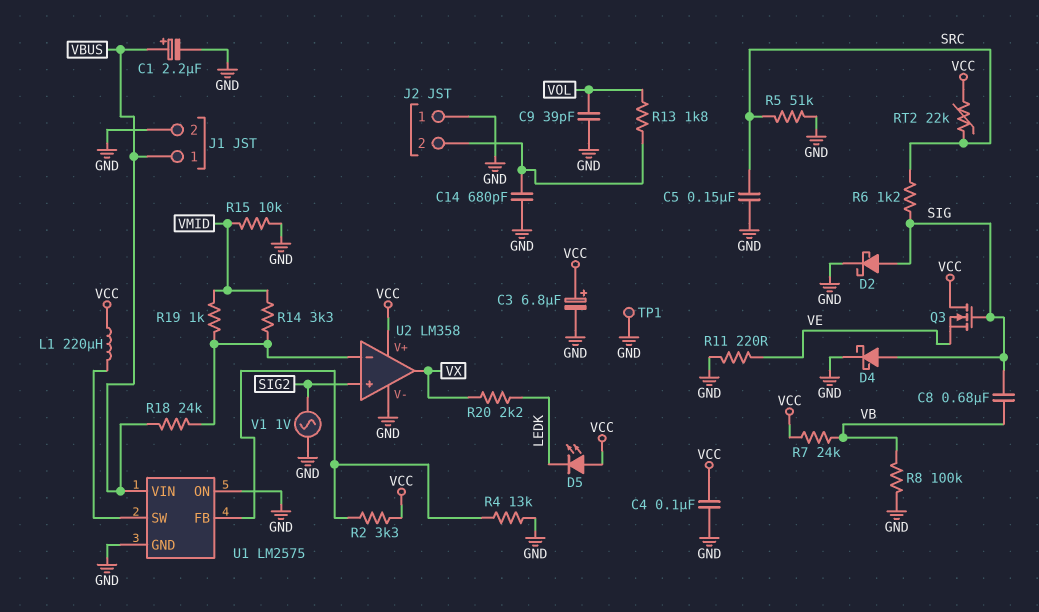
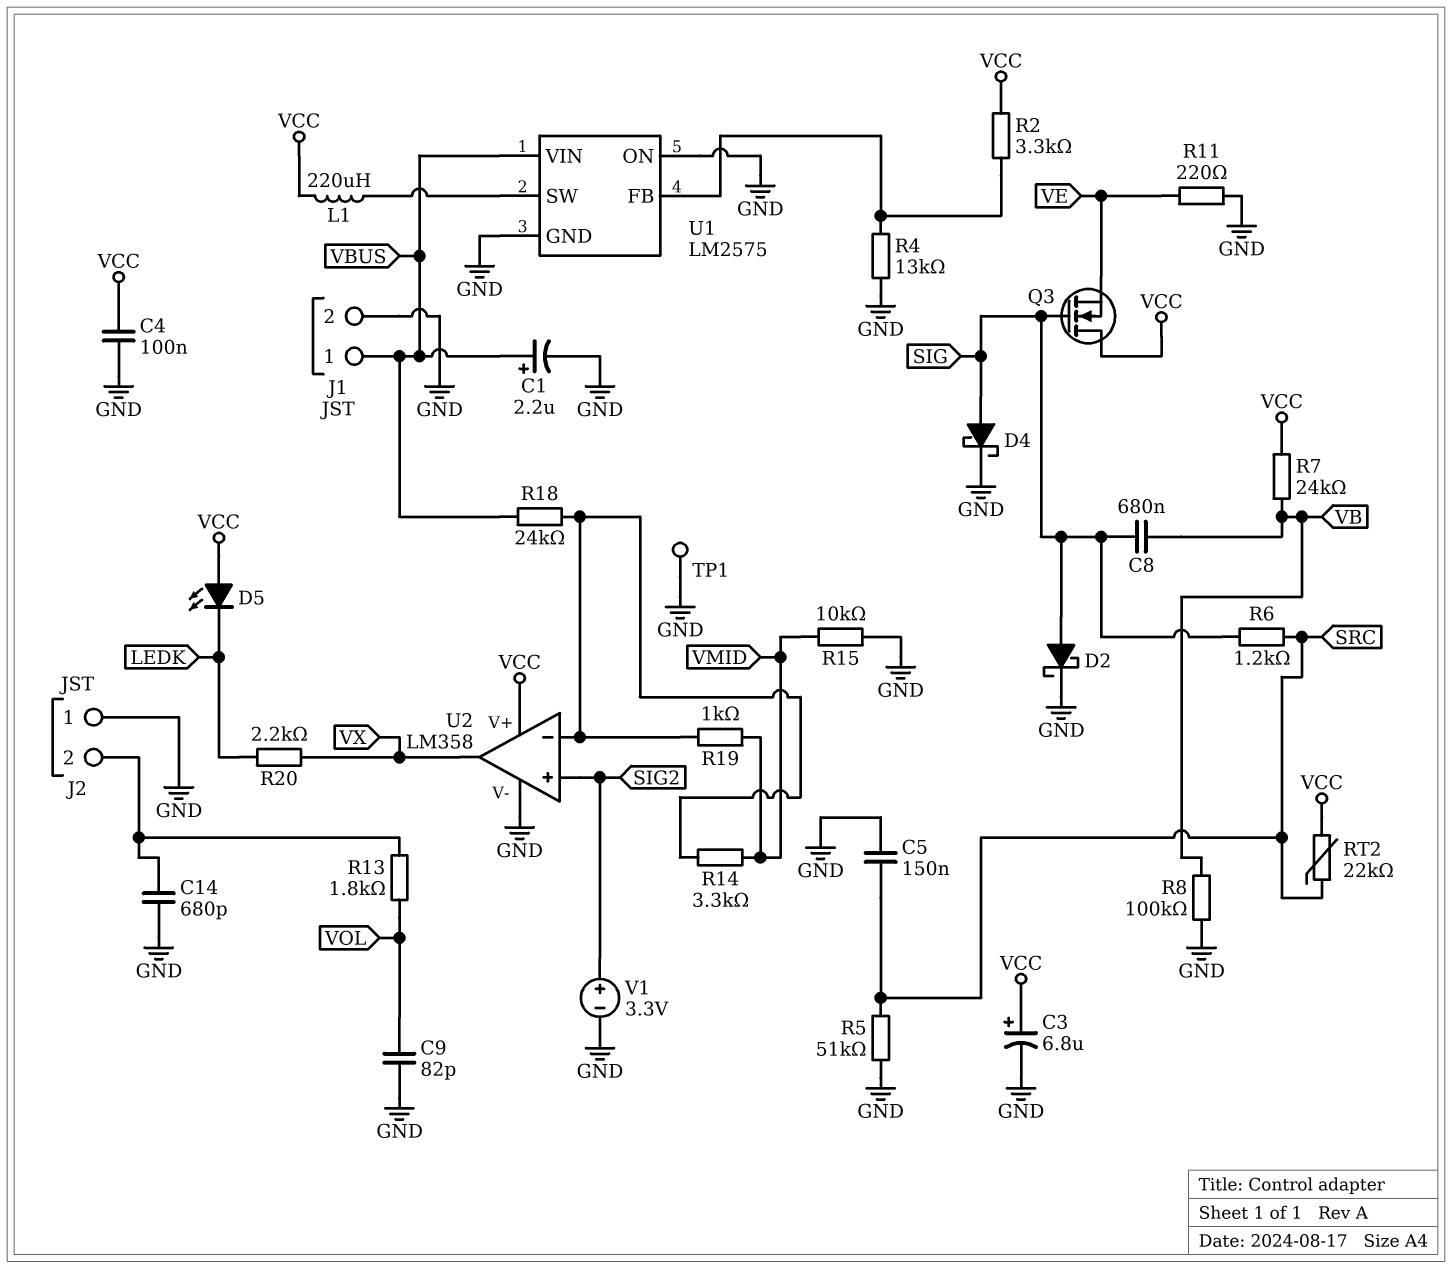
C9: 39pF (GND, VOL) -> 82pF (GND, VOL)
V1: AC 1V (GND, SIG2) -> 3.3V (plus SIG2, minus GND)

